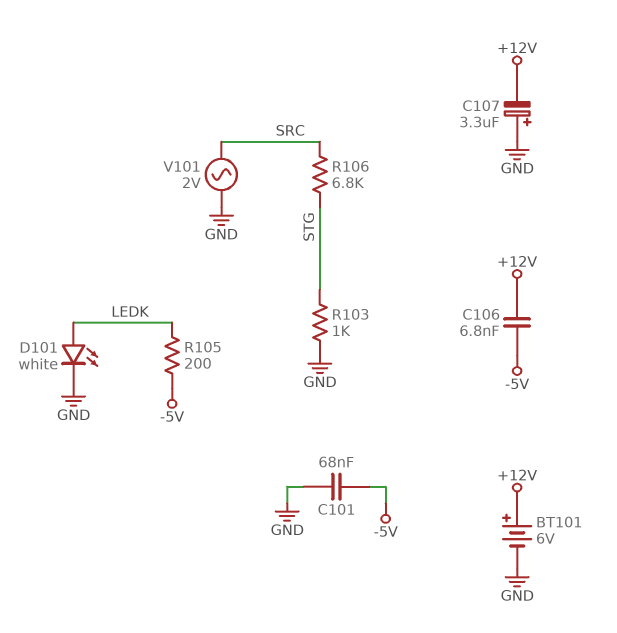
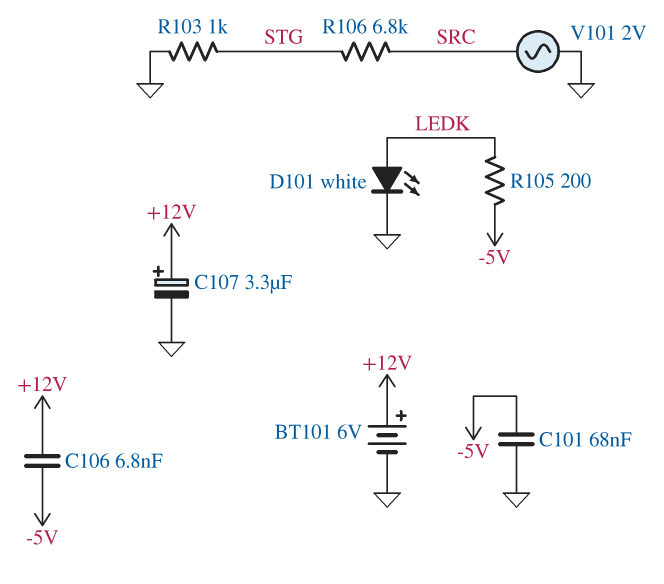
C107: 3.3uF (plus GND, minus +12V) -> 3.3uF (plus +12V, minus GND)

